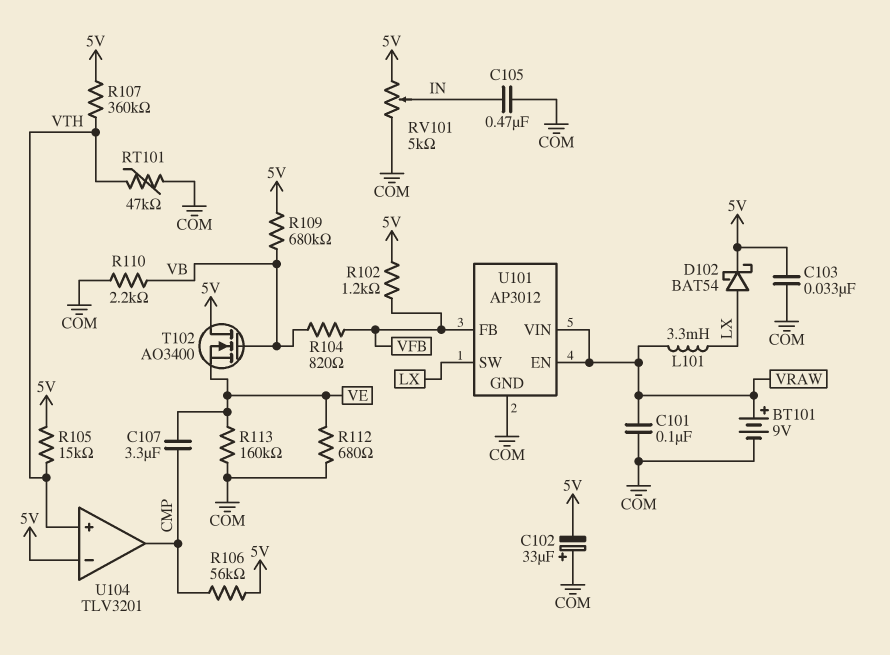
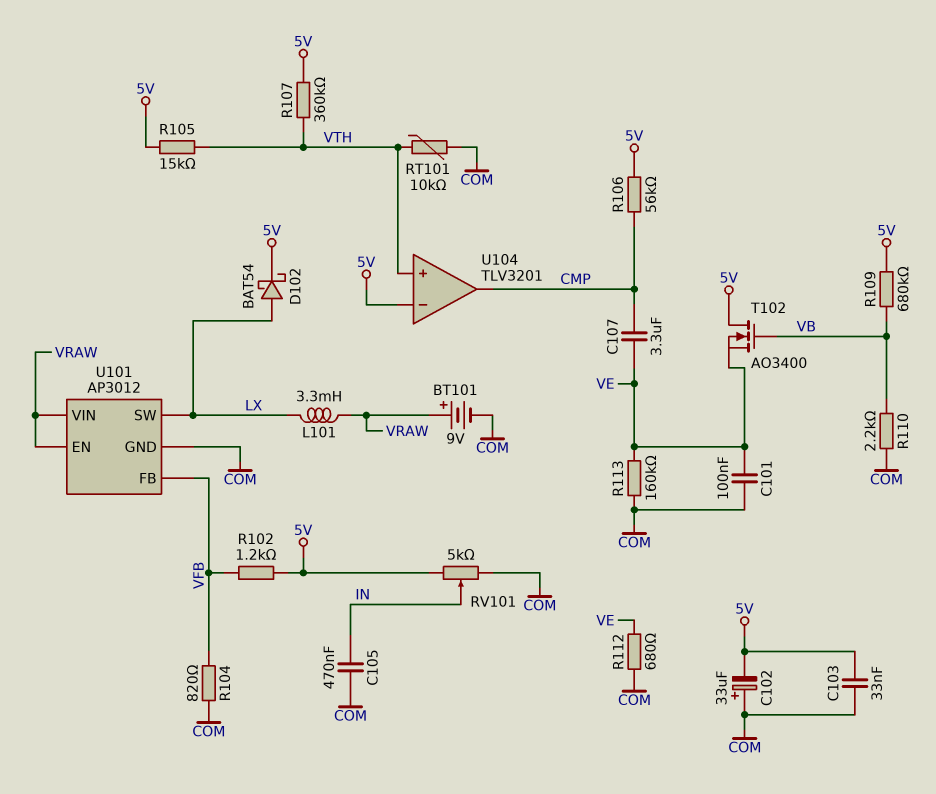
C101: 100nF (COM, VRAW) -> 100nF (COM, VE)
R104: 820 (VB, VFB) -> 820 (COM, VFB)
RT101: 47k (COM, VTH) -> 10k (COM, VTH)

